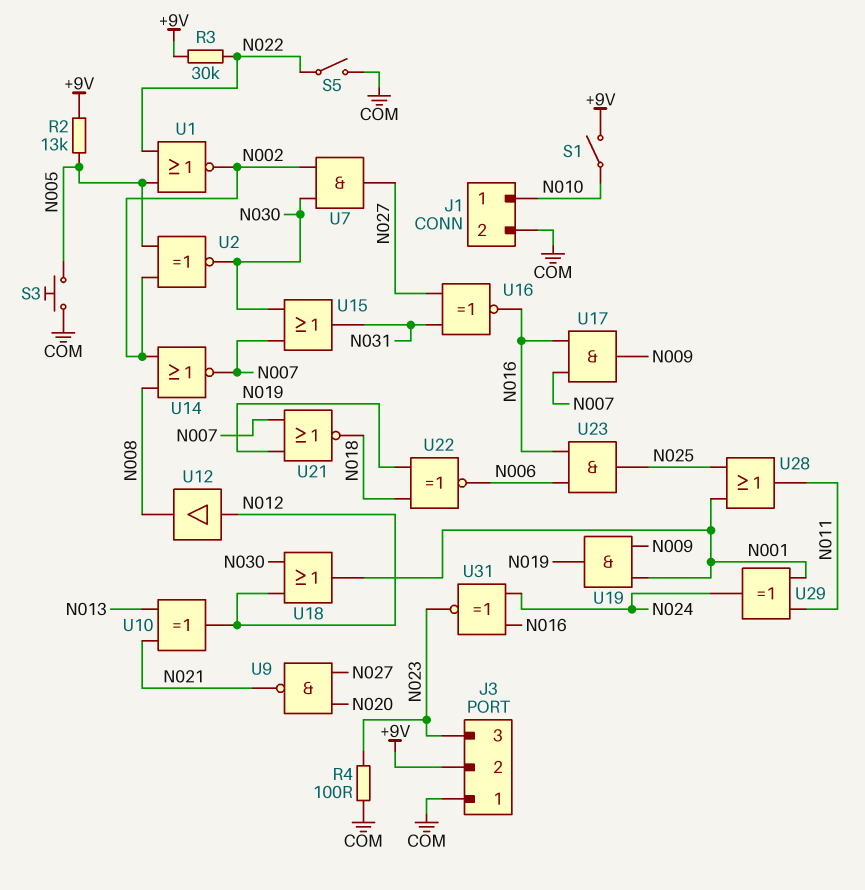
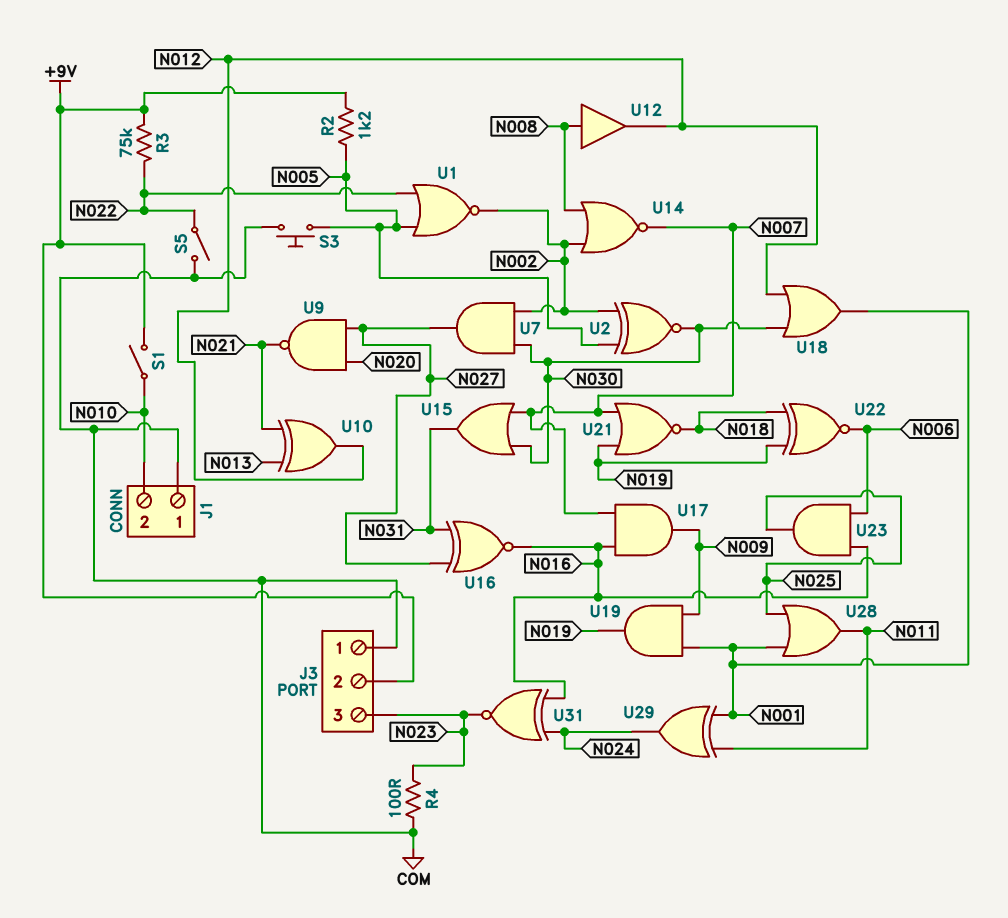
J1 pin 1: N010 -> COM
J1 pin 2: COM -> N010
R2: 13k (+9V, N005) -> 1.2k (+9V, N005)
R3: 30k (+9V, N022) -> 75k (+9V, N022)
U12: buffer (in N012, out N008) -> buffer (in N008, out N012)

